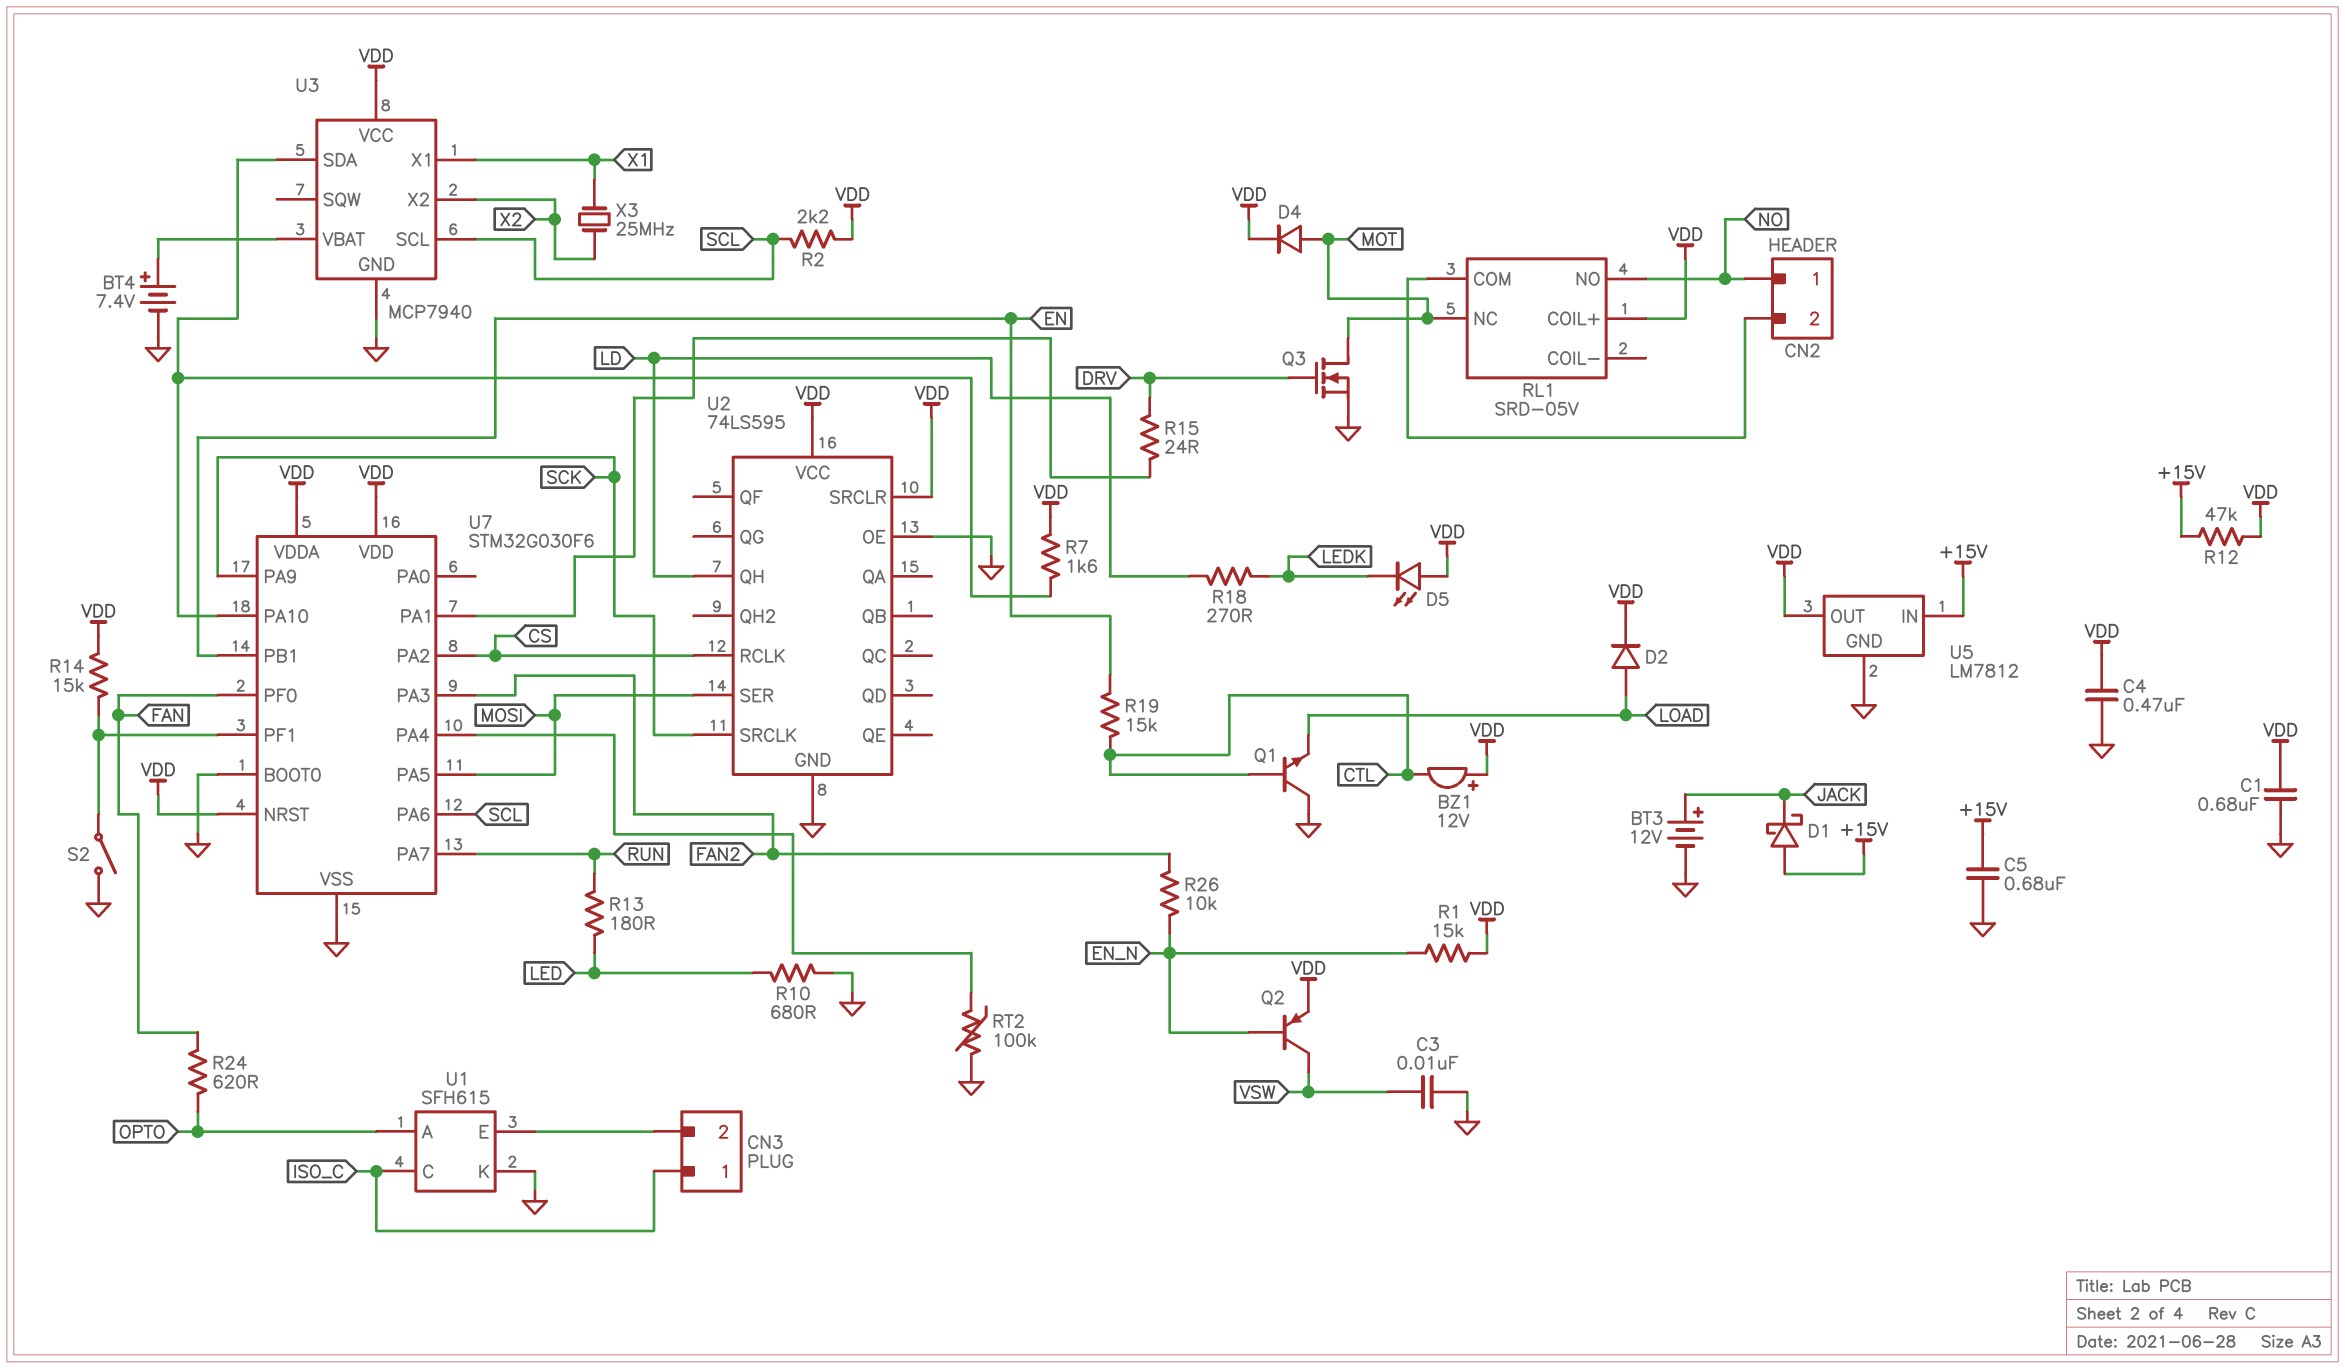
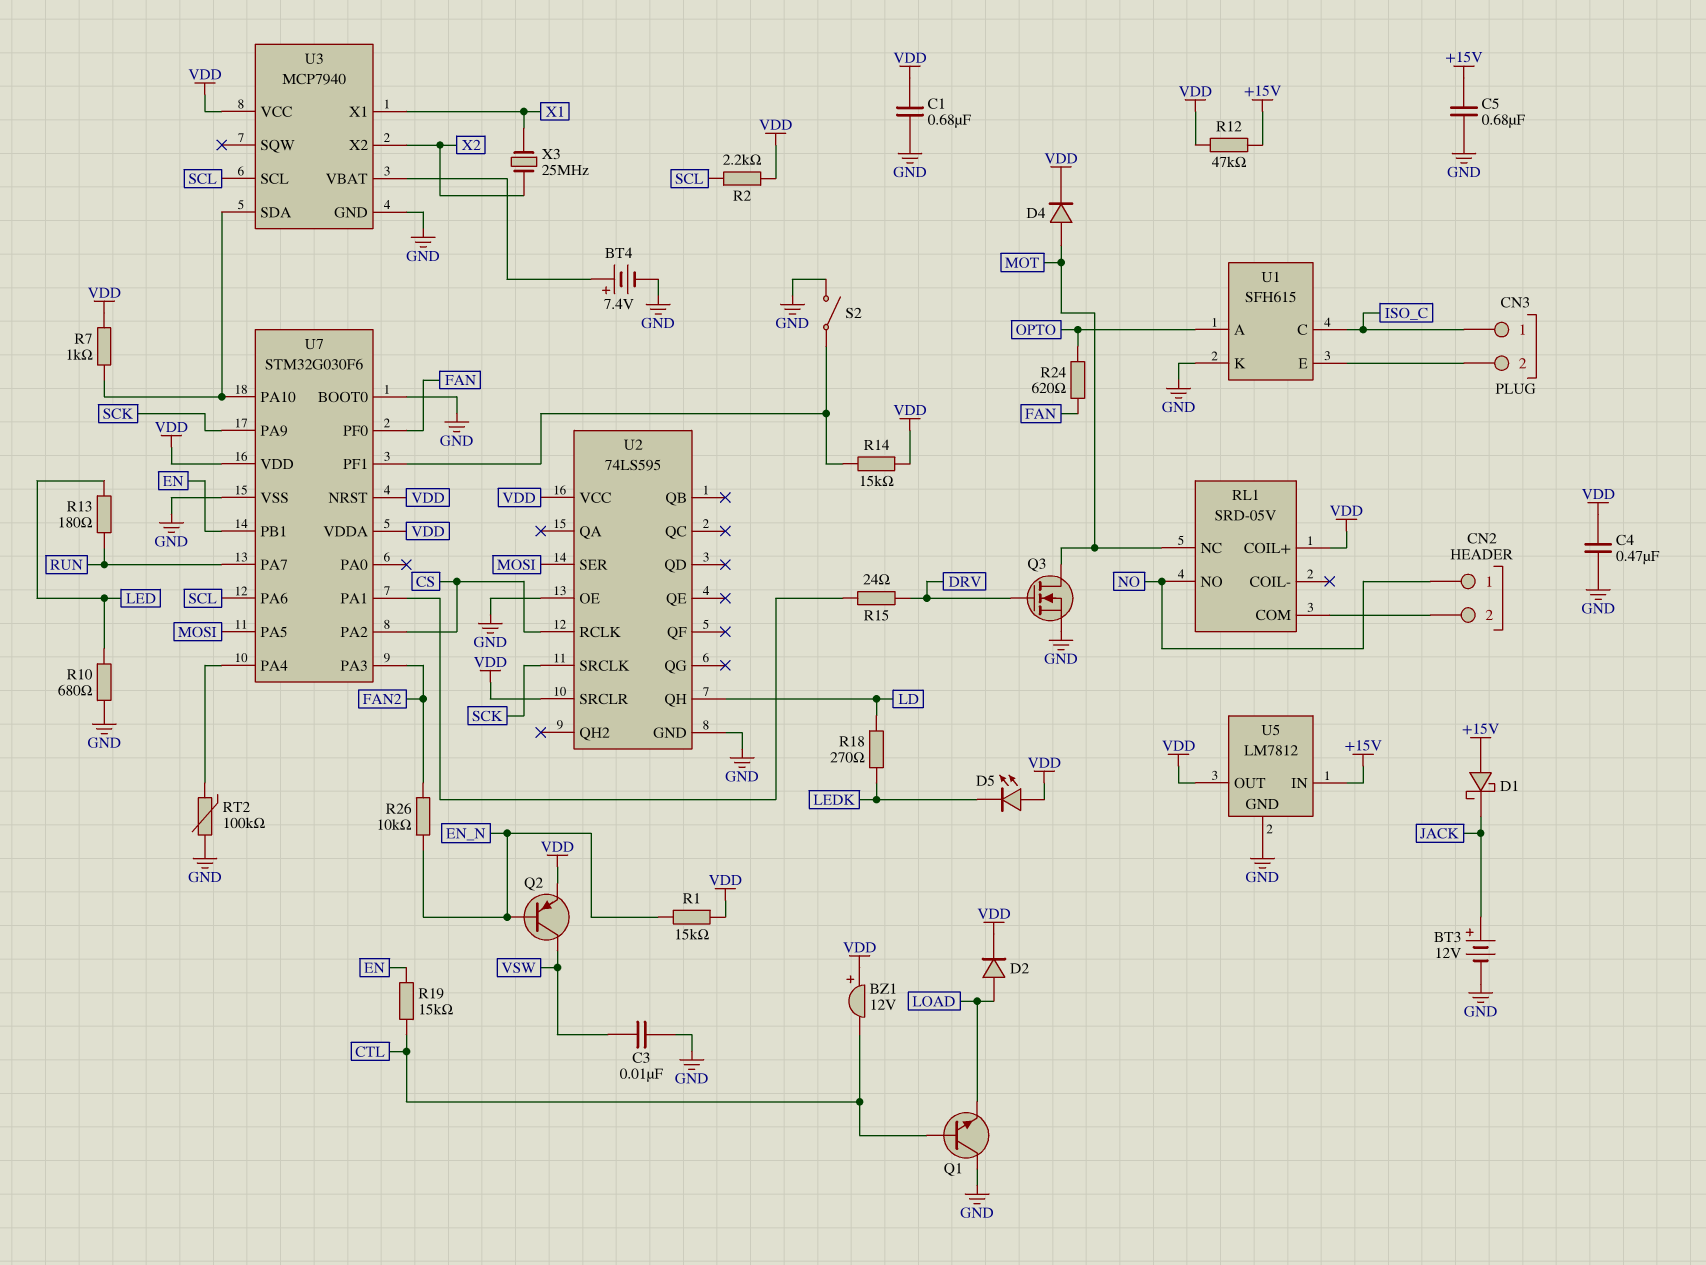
R7: 1.6k (U3/SDA, VDD) -> 1k (U3/SDA, VDD)

